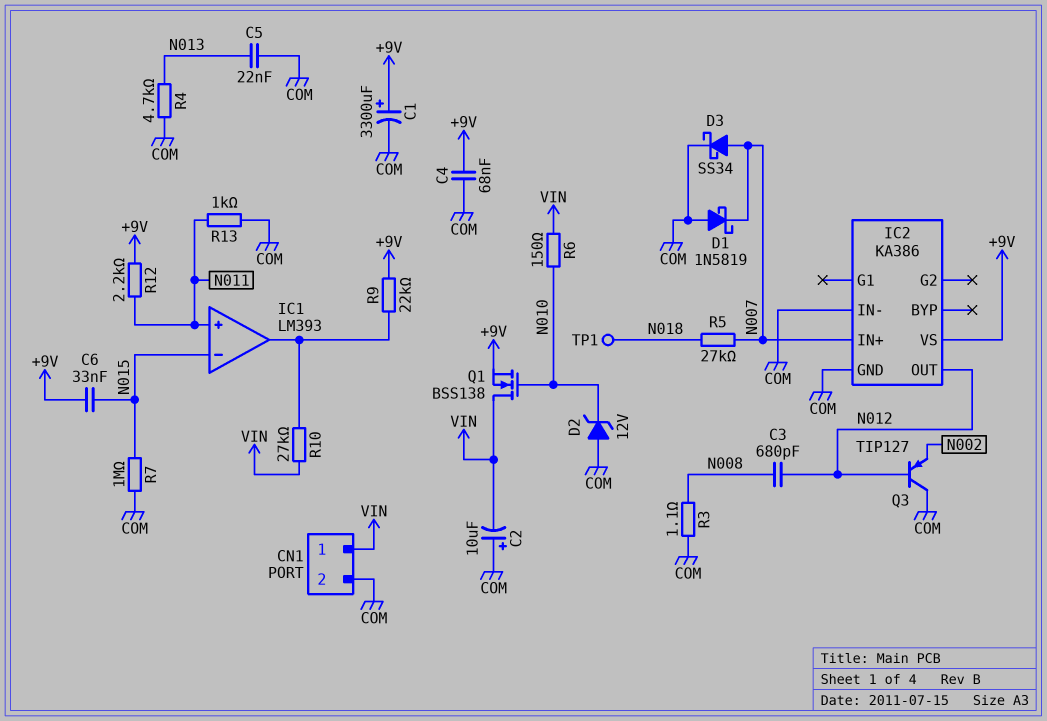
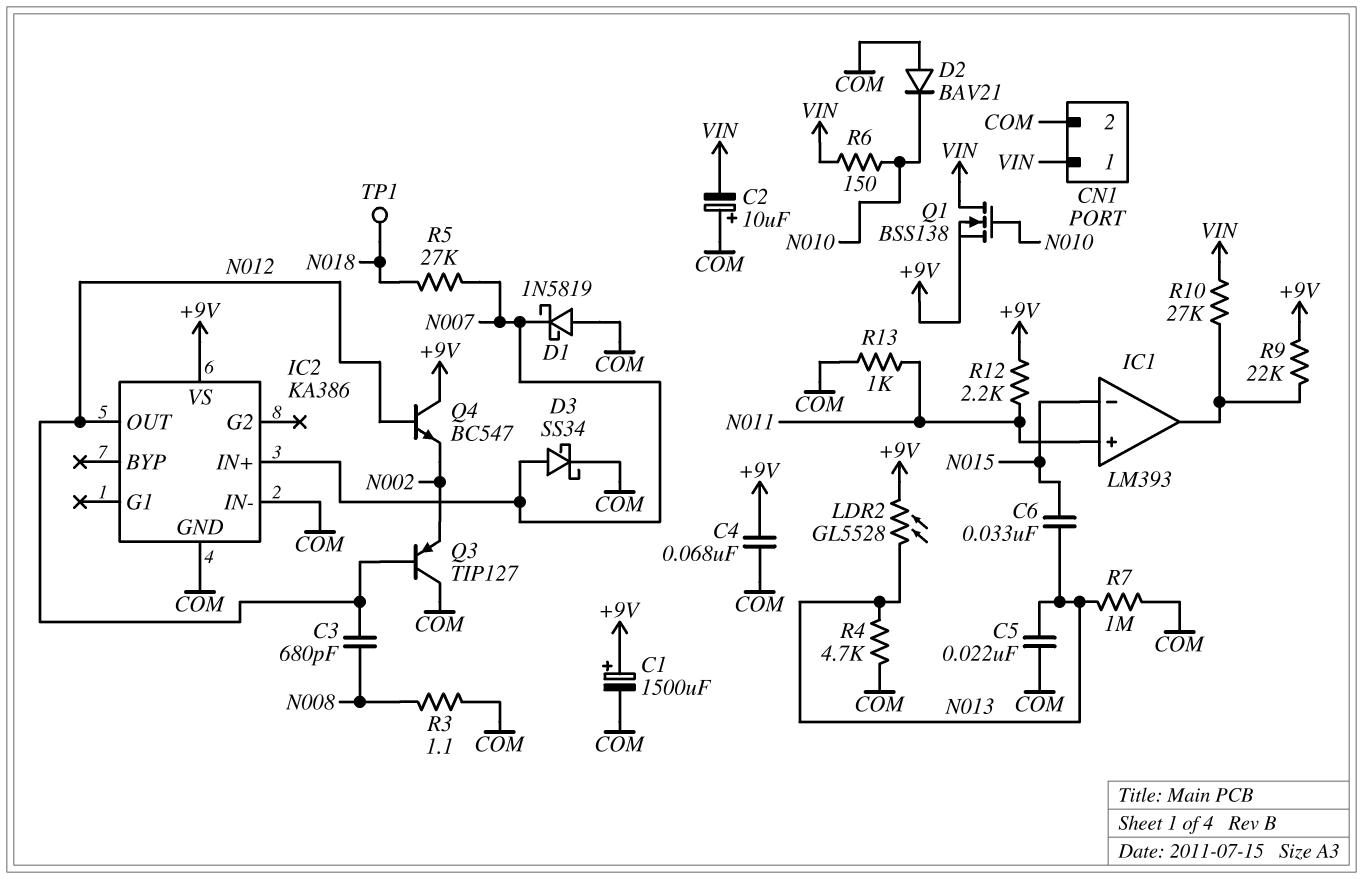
C1: 3300uF (plus +9V, minus COM) -> 1500uF (plus +9V, minus COM)
C6: 33nF (+9V, N015) -> 33nF (N013, N015)
D2: zener 12V (A COM, K N010) -> diode BAV21 (A COM, K N010)
LDR2: none -> GL5528 (+9V, N013)
Q4: none -> NPN BC547 (B N012, C +9V, E N002)
R7: 1M (COM, N015) -> 1M (COM, N013)

